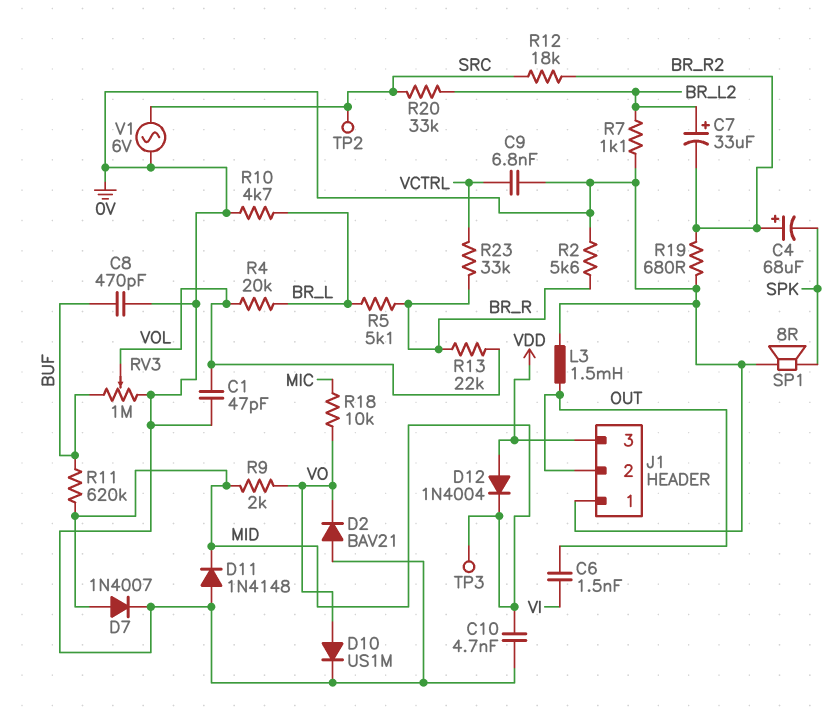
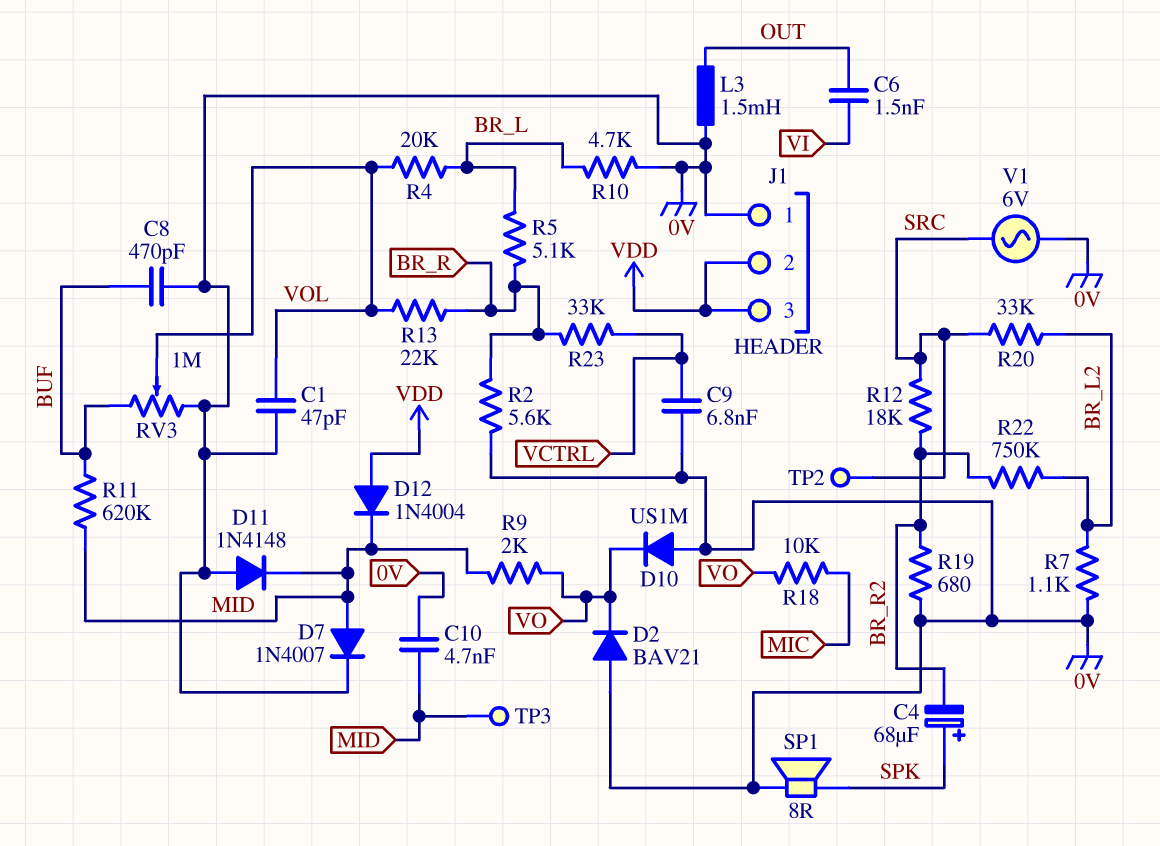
C4: 68uF (plus BR_R2, minus SPK) -> 68uF (plus SPK, minus BR_R2)
C7: 33uF (plus BR_L2, minus BR_R2) -> none
D10: diode US1M (A VO, K 0V) -> diode US1M (A 0V, K VO)
J1 pin 2: OUT -> VDD
R22: none -> 750k (BR_L2, BR_R2)

